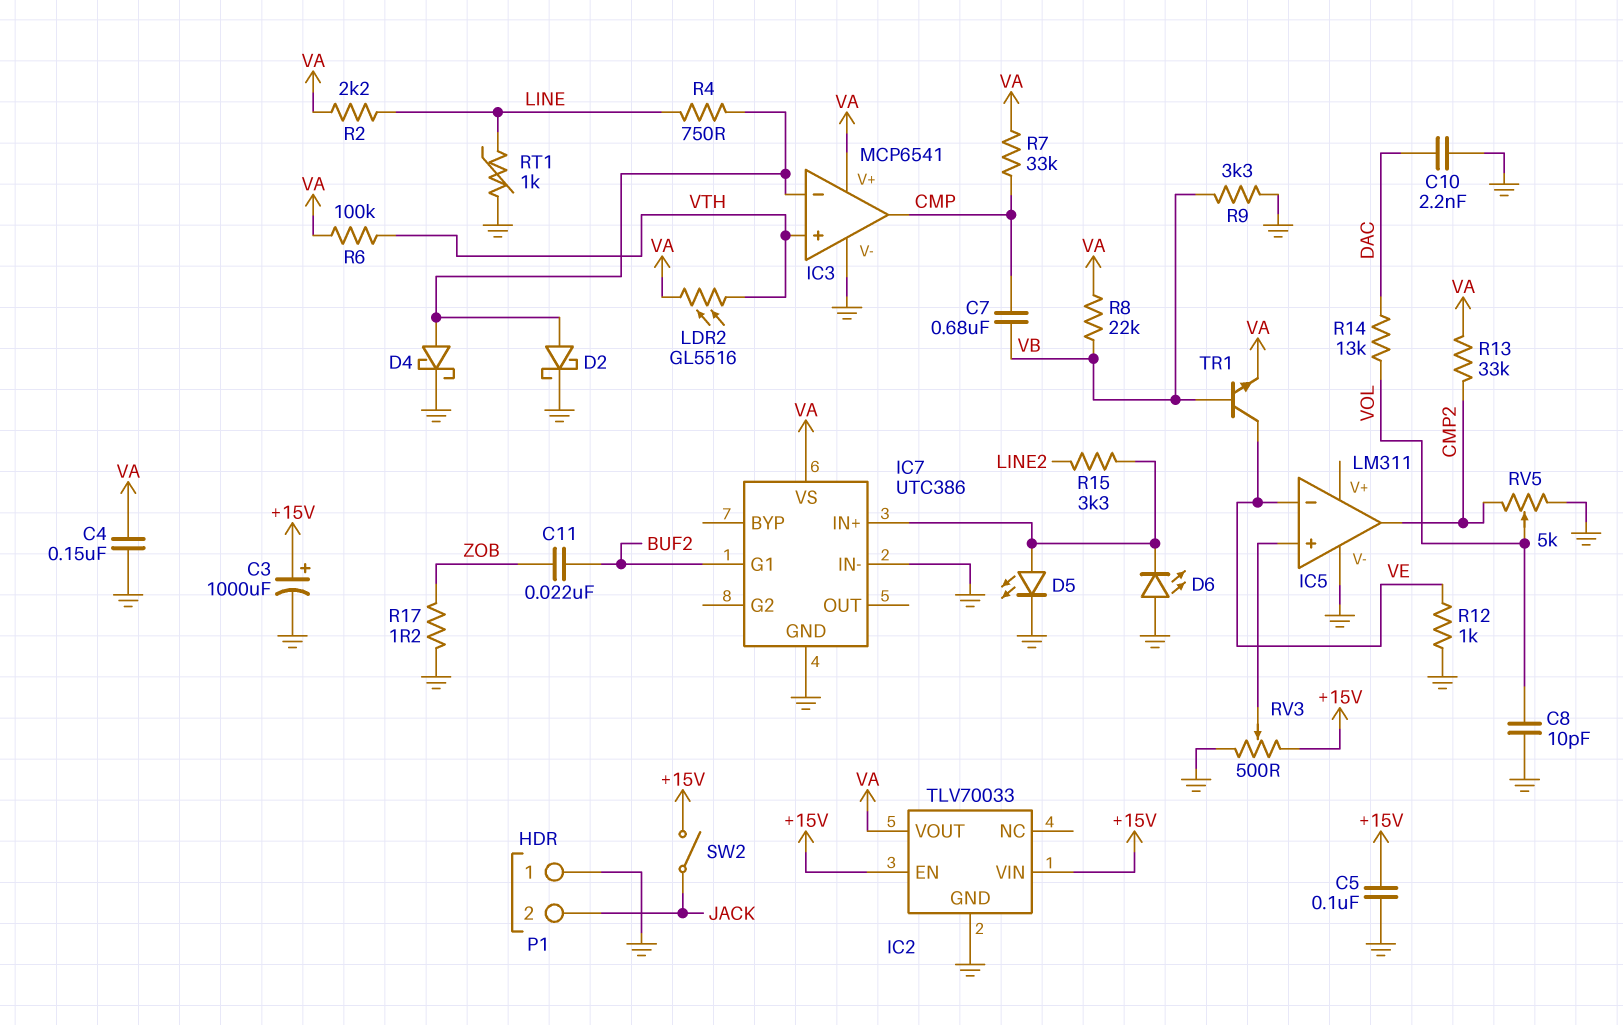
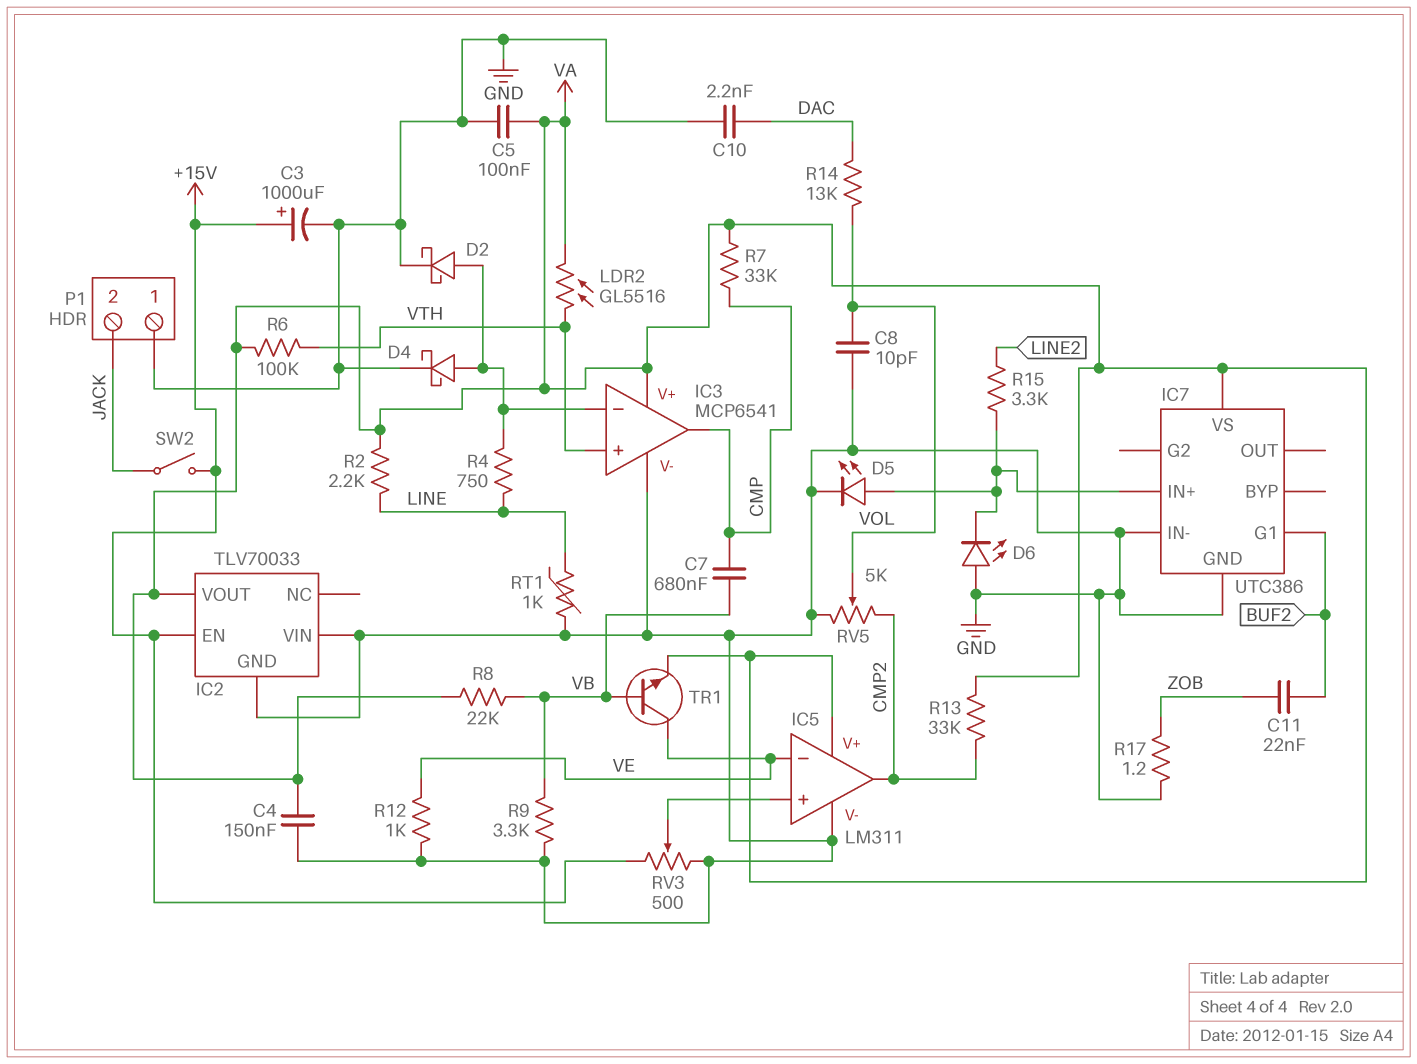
C5: 100nF (+15V, GND) -> 100nF (GND, VA)
IC2 pin VIN: +15V -> GND
IC5 pin V+: none -> VA

